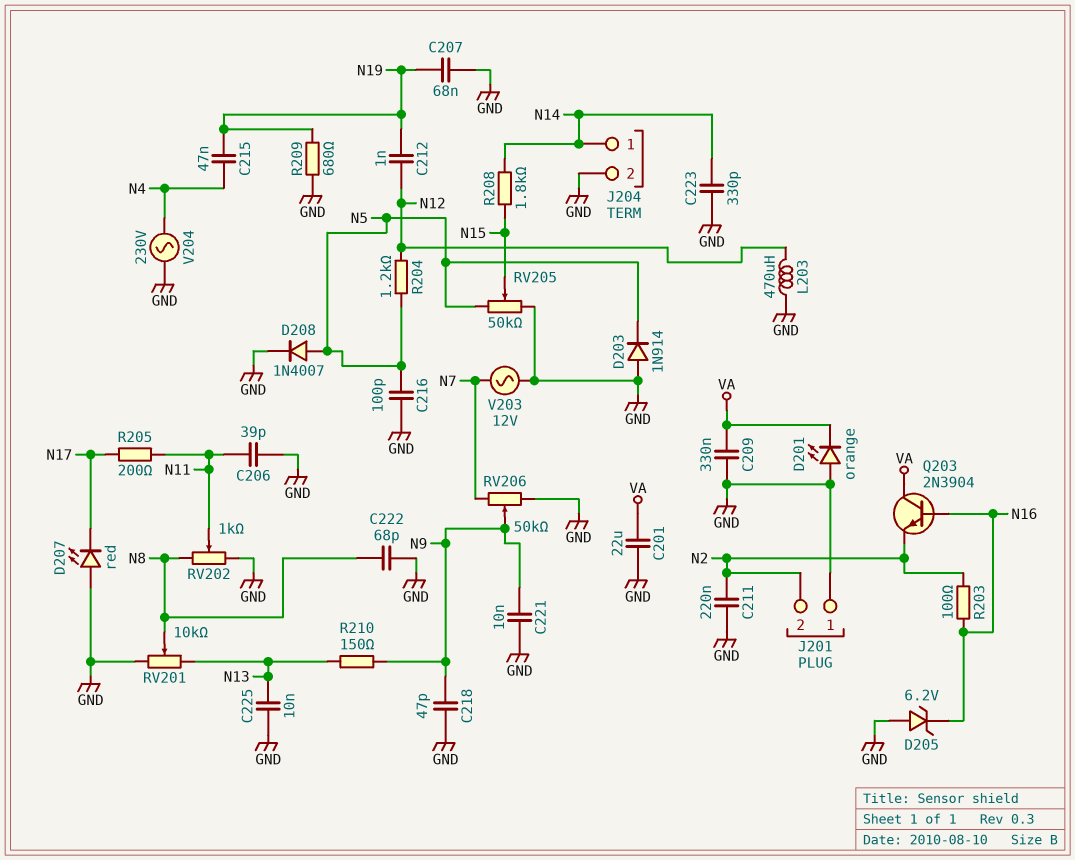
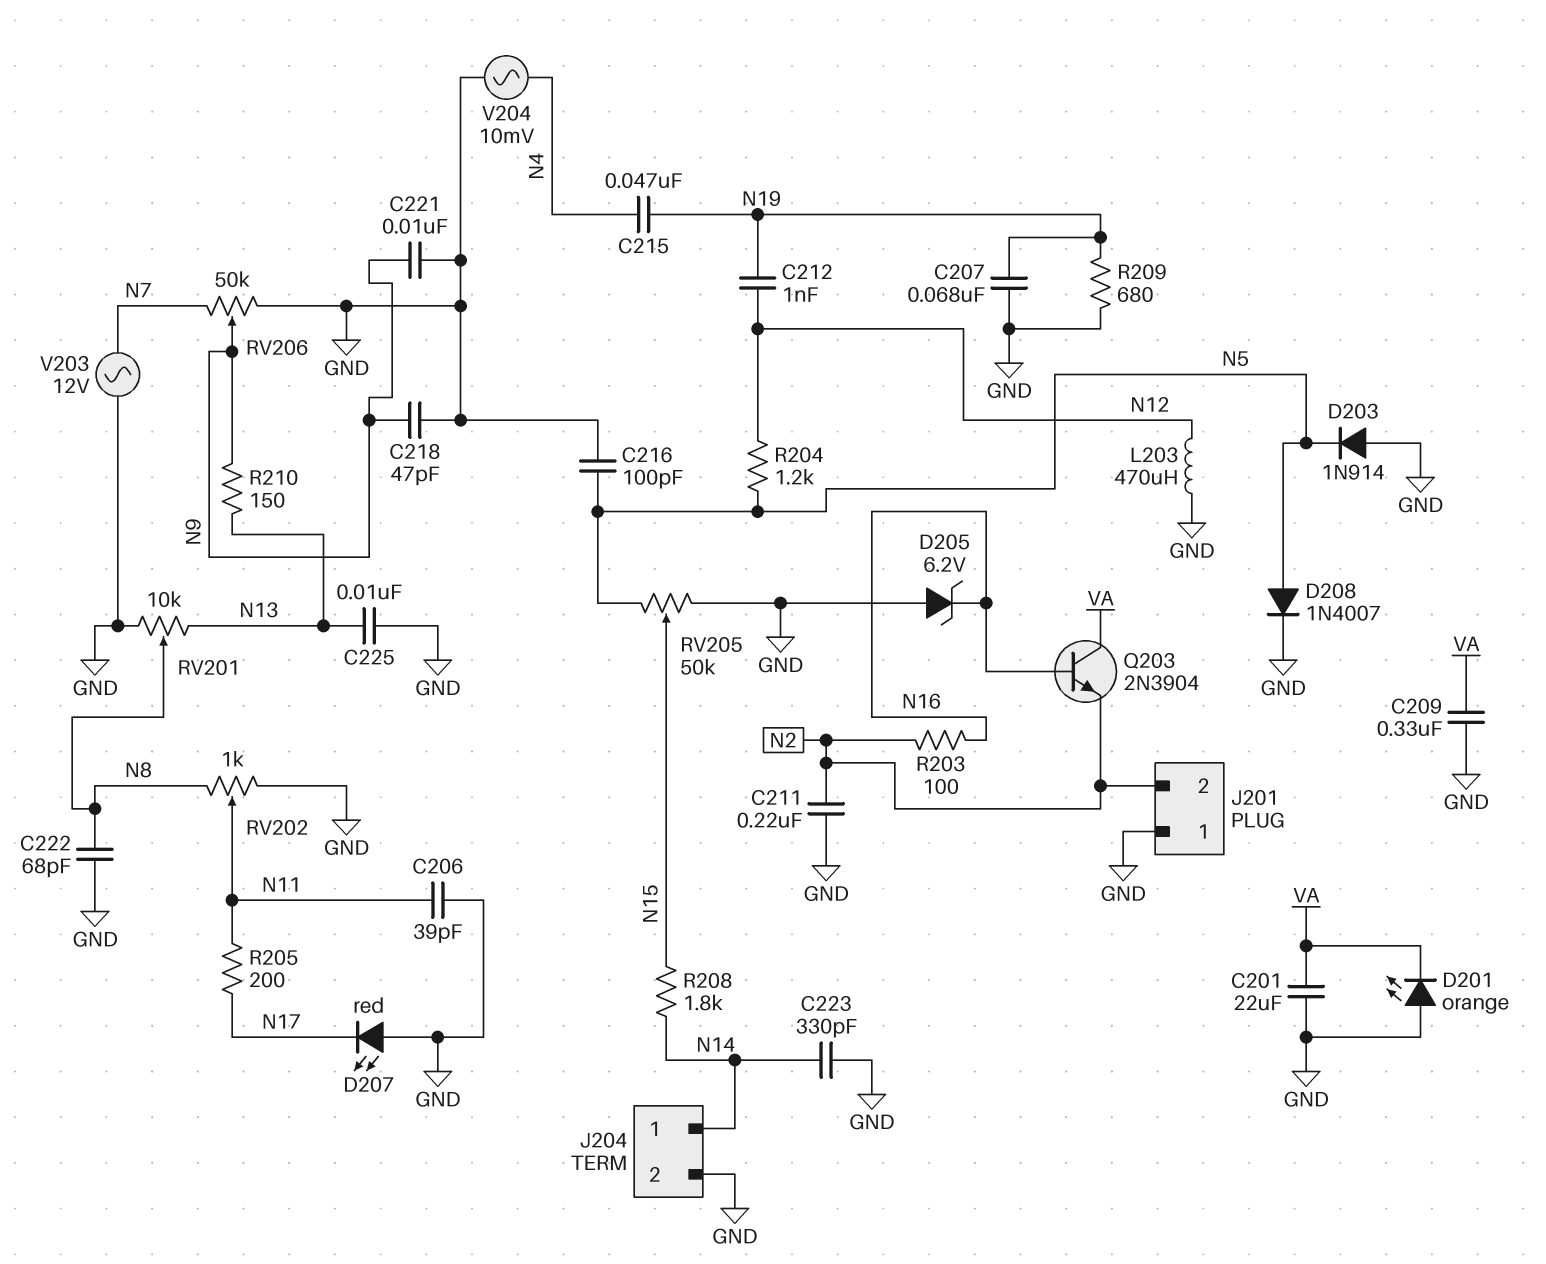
V204: AC 230V (GND, N4) -> AC 10mV (GND, N4)

